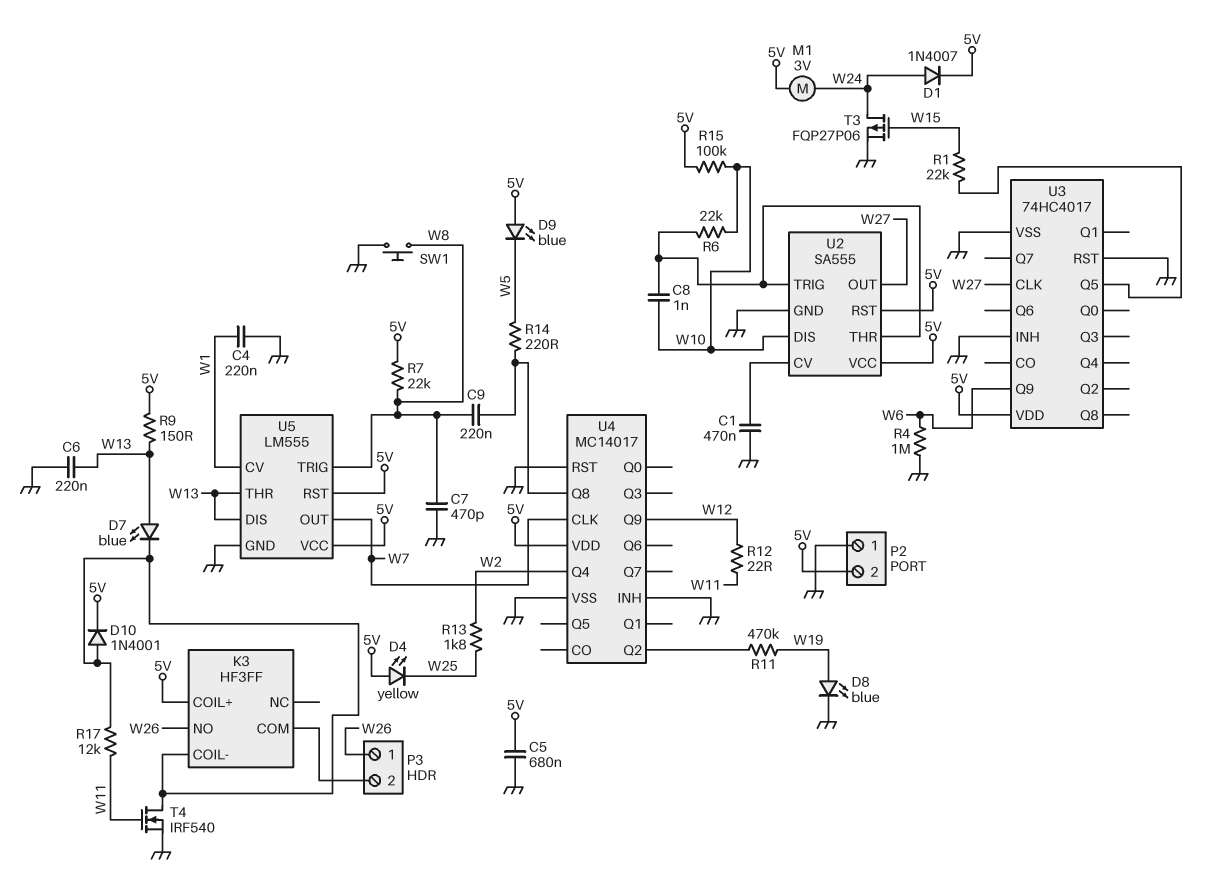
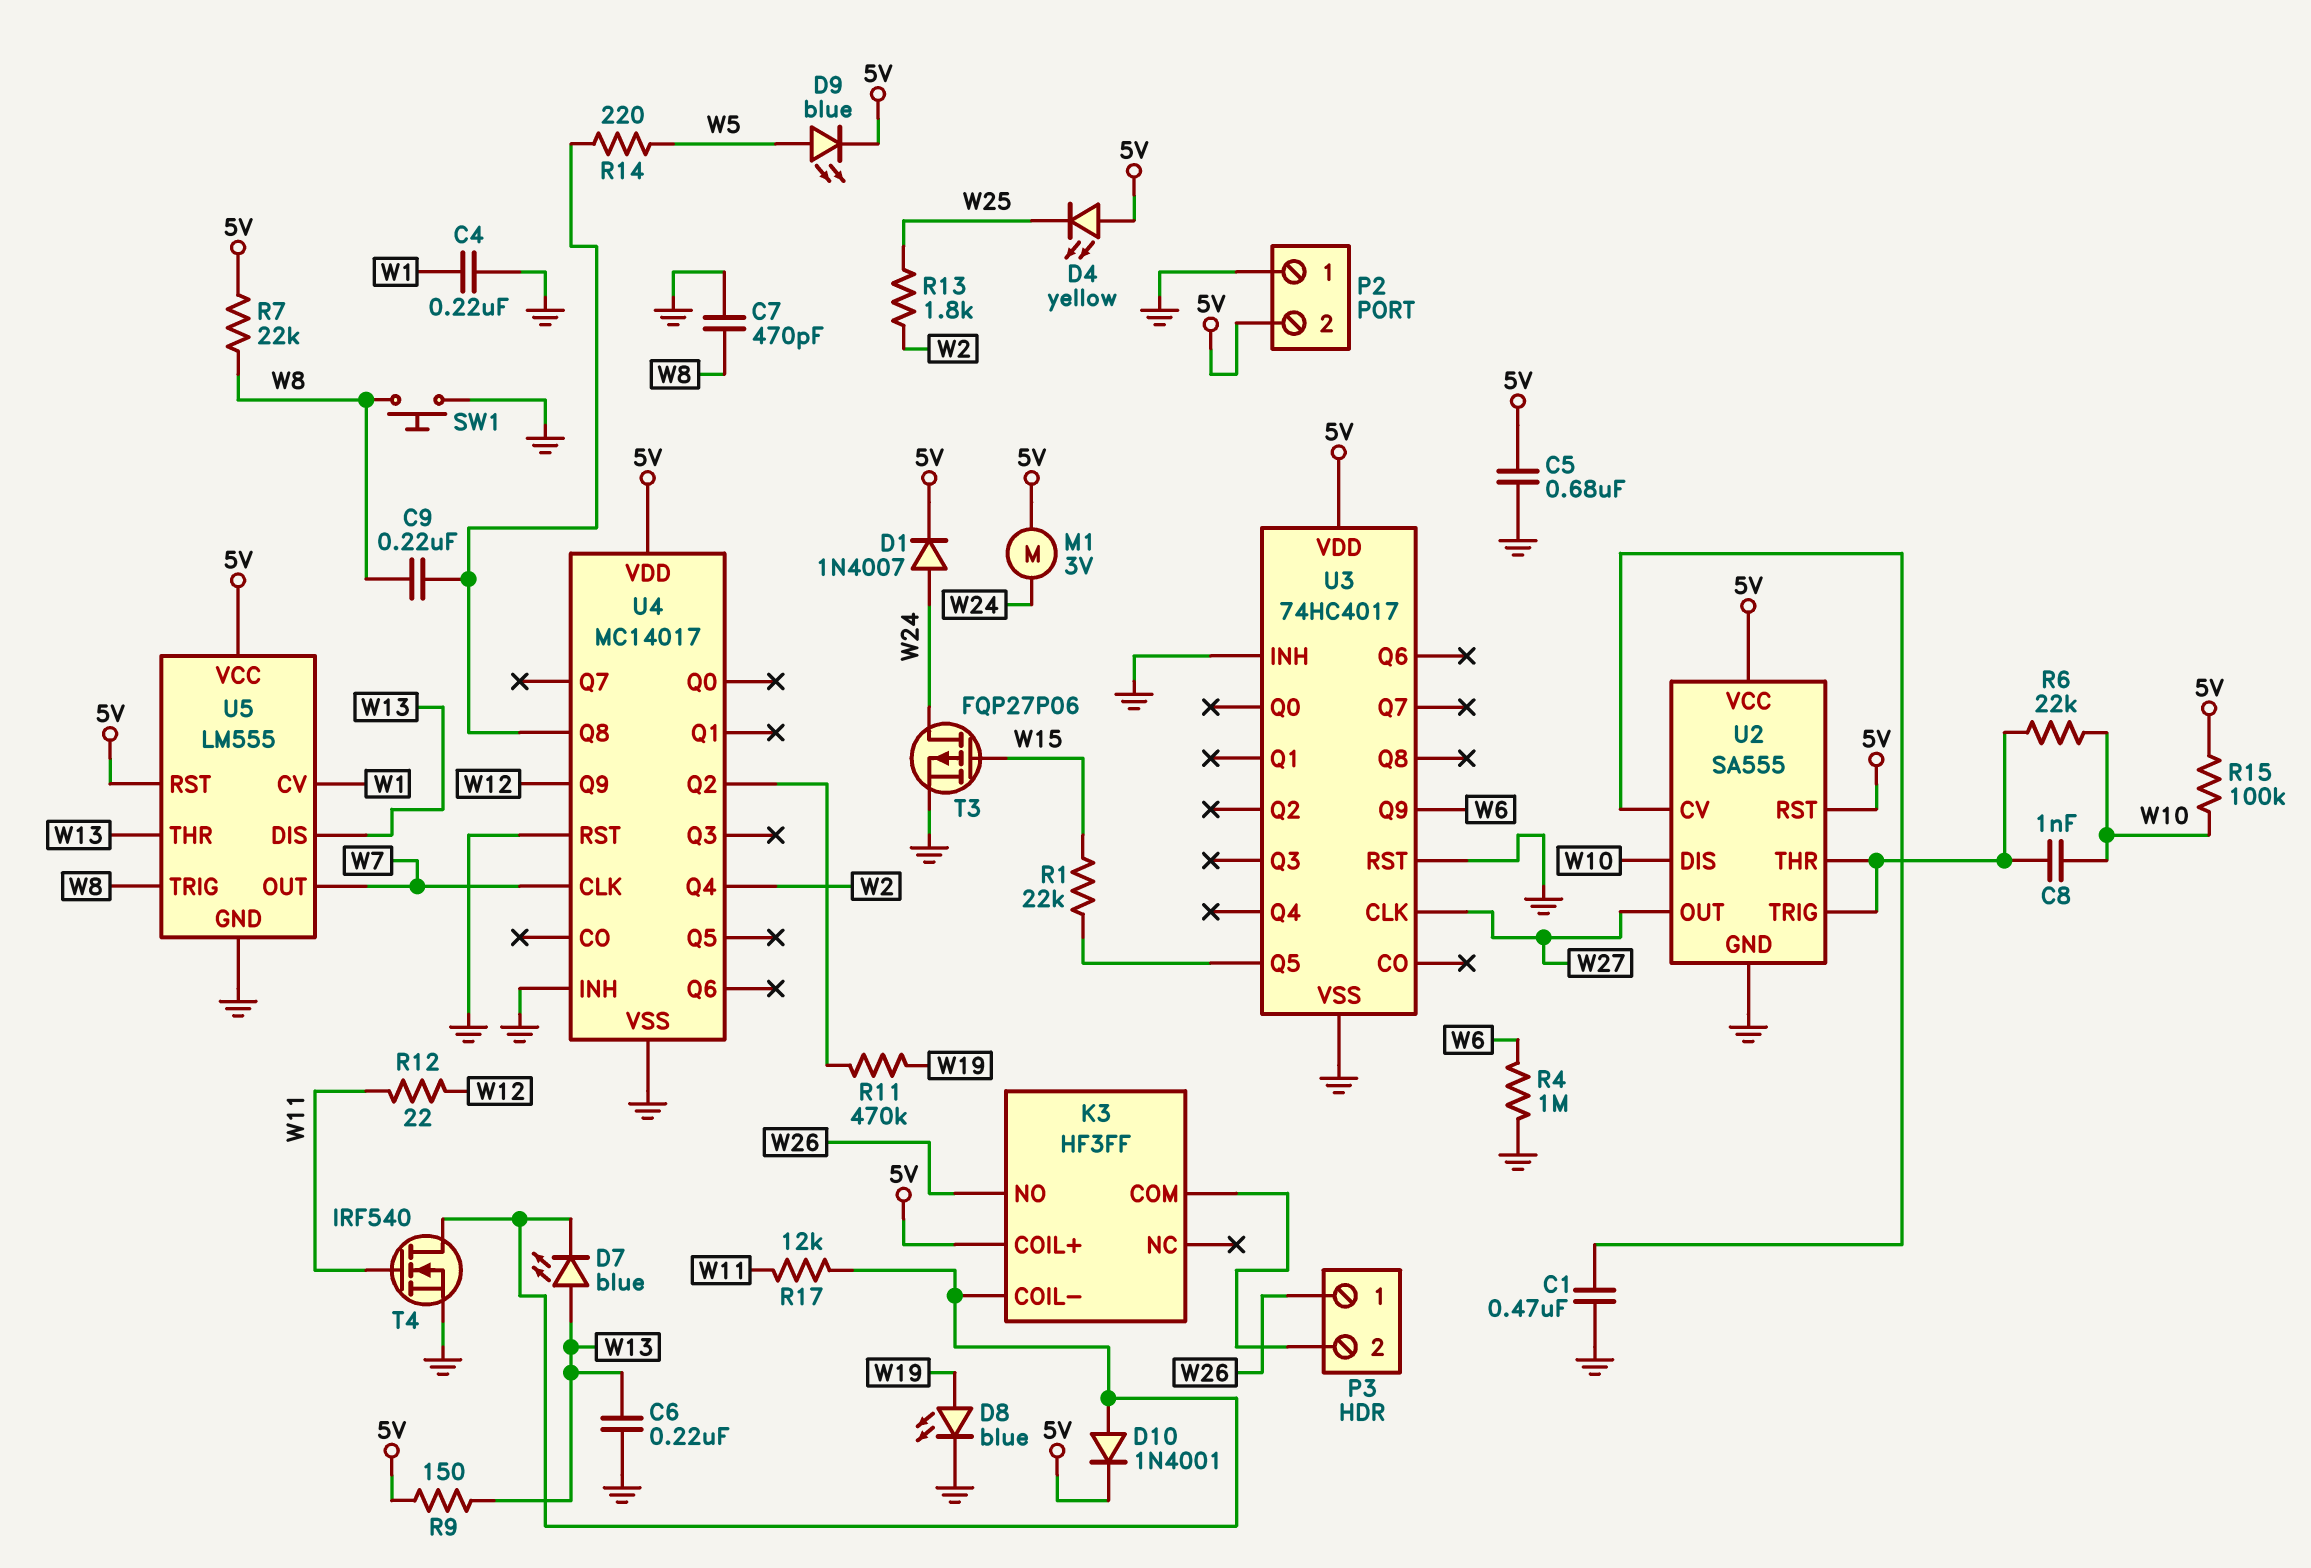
D9: LED blue (A 5V, K W5) -> LED blue (A W5, K 5V)

